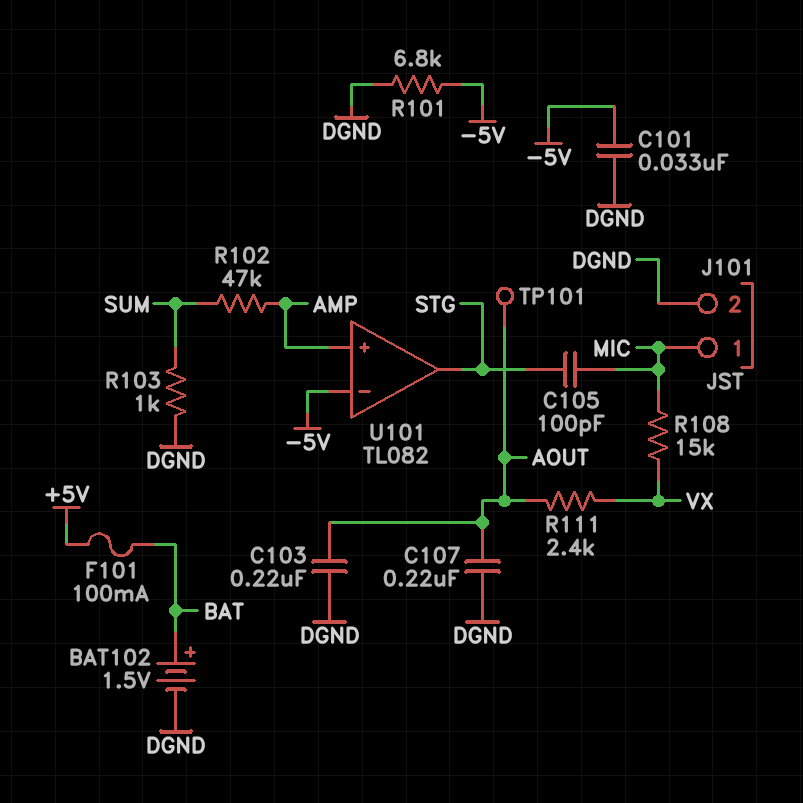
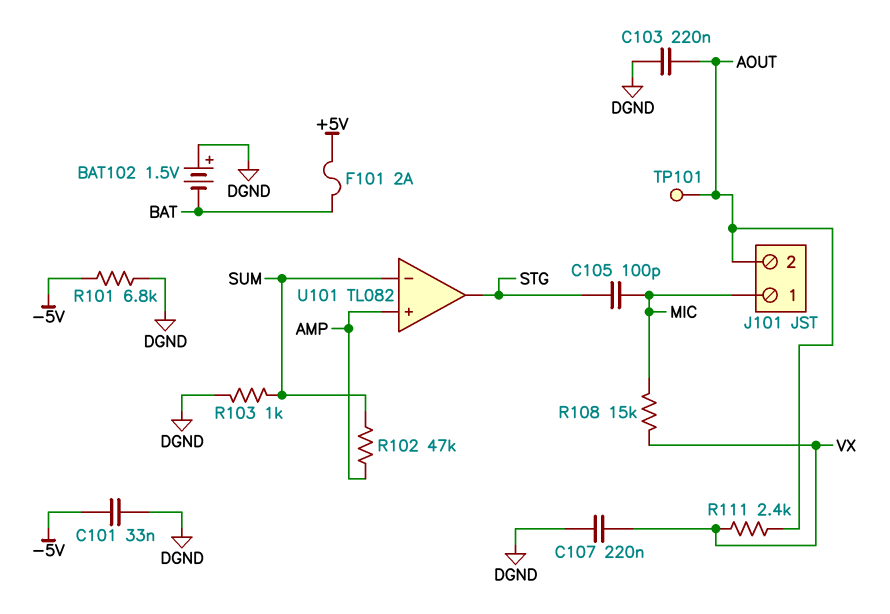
BAT102: 1.5V (plus BAT, minus DGND) -> 1.5V (plus DGND, minus BAT)
C107: 220nF (AOUT, DGND) -> 220nF (DGND, VX)
F101: 100mA (+5V, BAT) -> 2A (+5V, BAT)
J101 pin 2: DGND -> AOUT
U101 pin in-: -5V -> SUM

